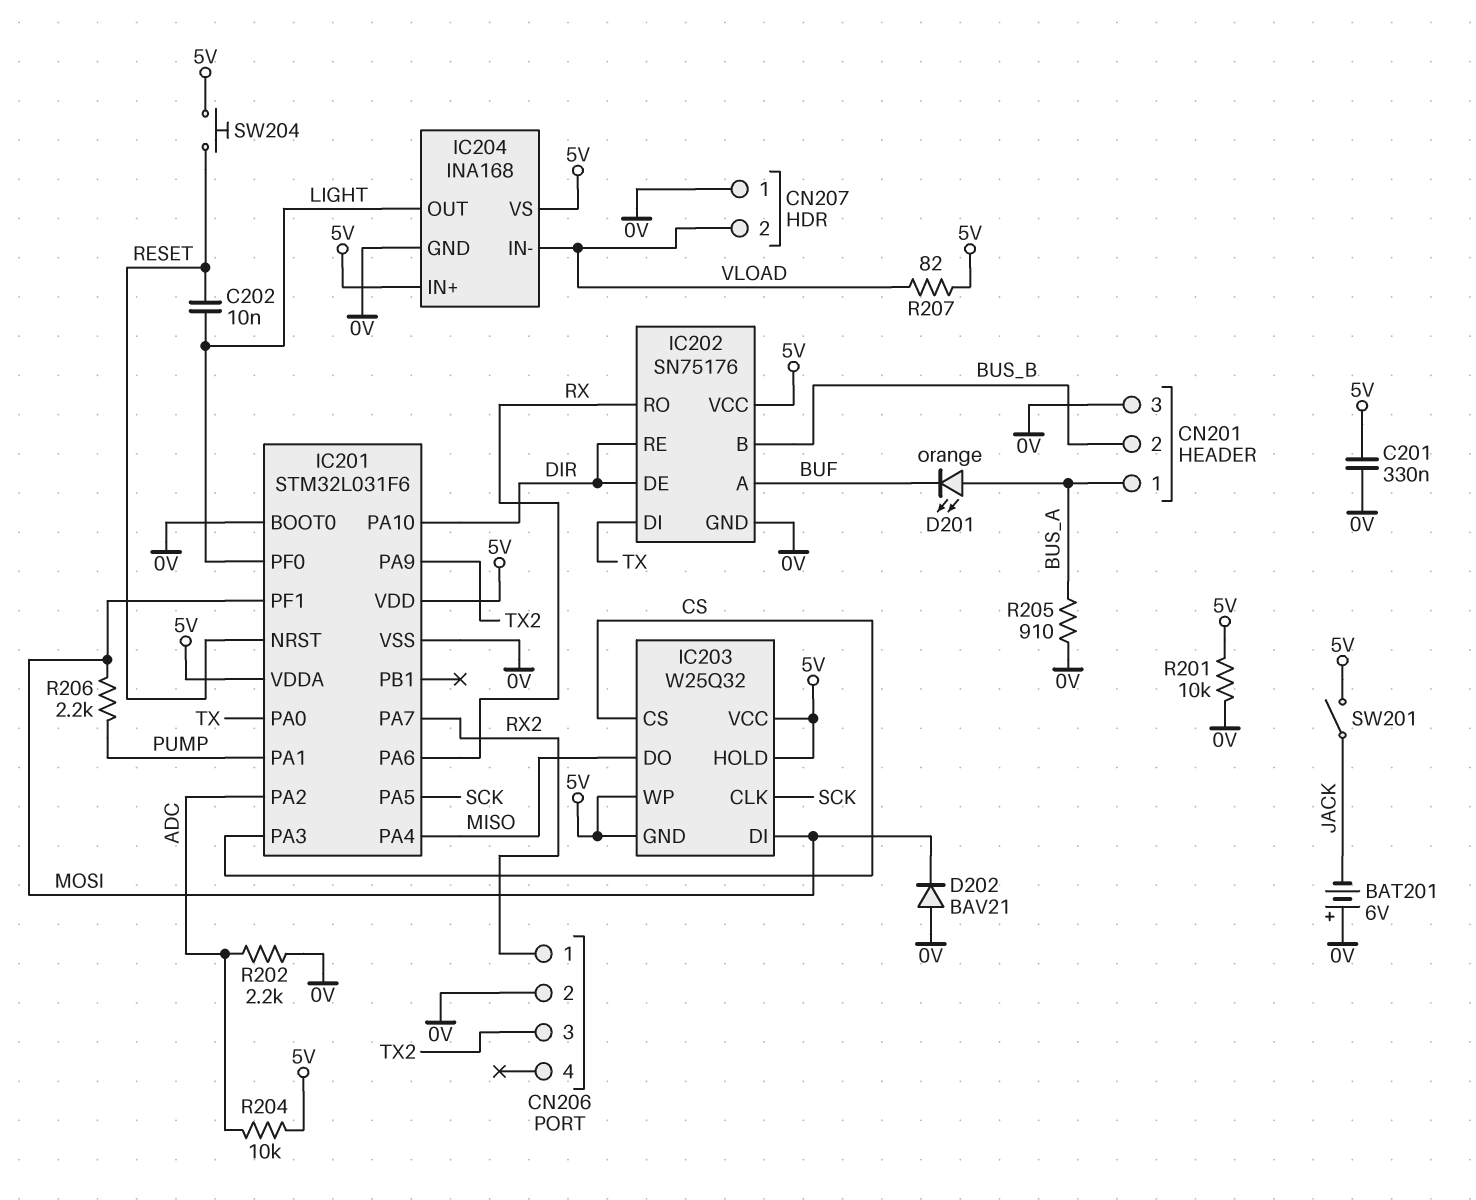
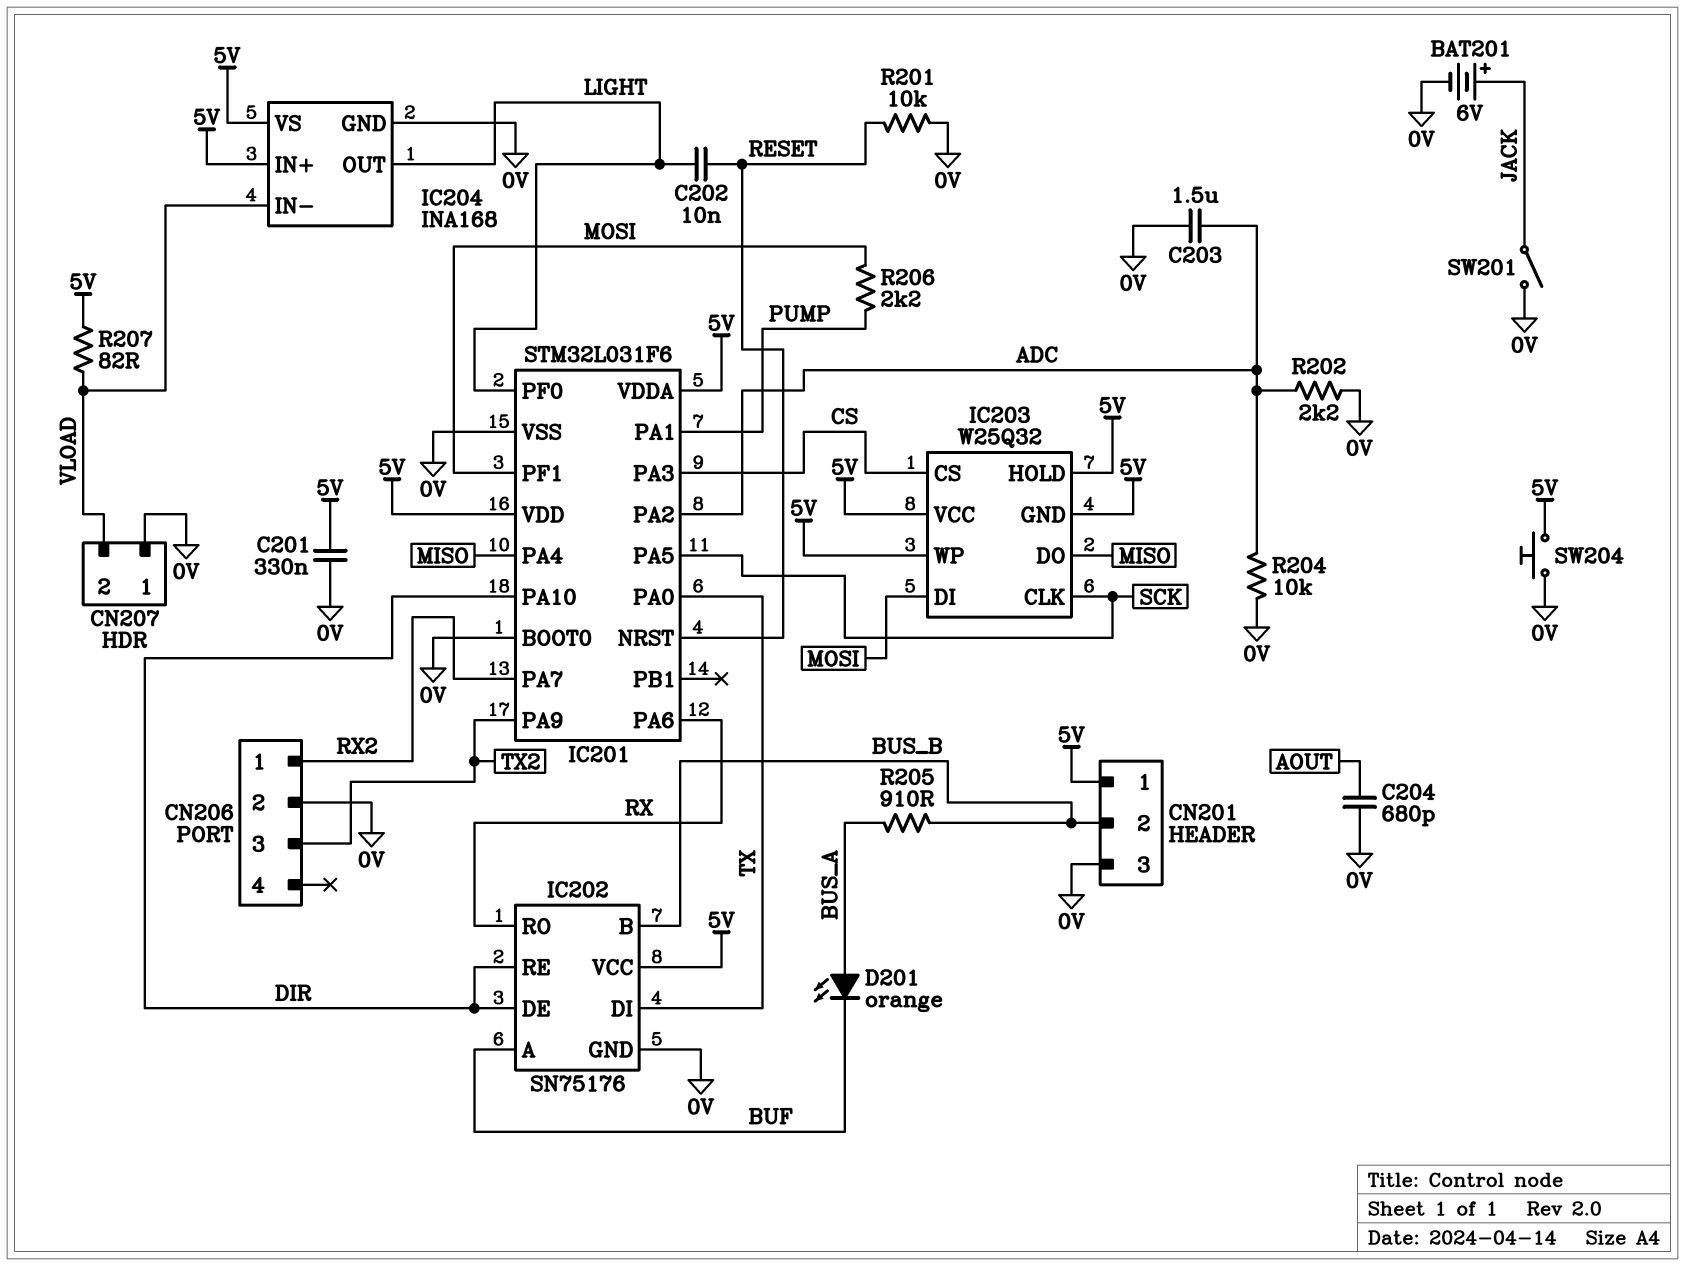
BAT201: 6V (plus 0V, minus JACK) -> 6V (plus JACK, minus 0V)
C203: none -> 1.5uF (0V, ADC)
C204: none -> 680pF (0V, AOUT)
CN201 pin 1: BUS_A -> 5V
D202: diode BAV21 (A 0V, K MOSI) -> none
R201: 10k (0V, 5V) -> 10k (0V, RESET)
R204: 10k (5V, ADC) -> 10k (0V, ADC)
R205: 910 (0V, BUS_A) -> 910 (BUS_A, BUS_B)
SW201: switch (5V, JACK) -> switch (0V, JACK)
SW204: button (5V, RESET) -> button (0V, 5V)

